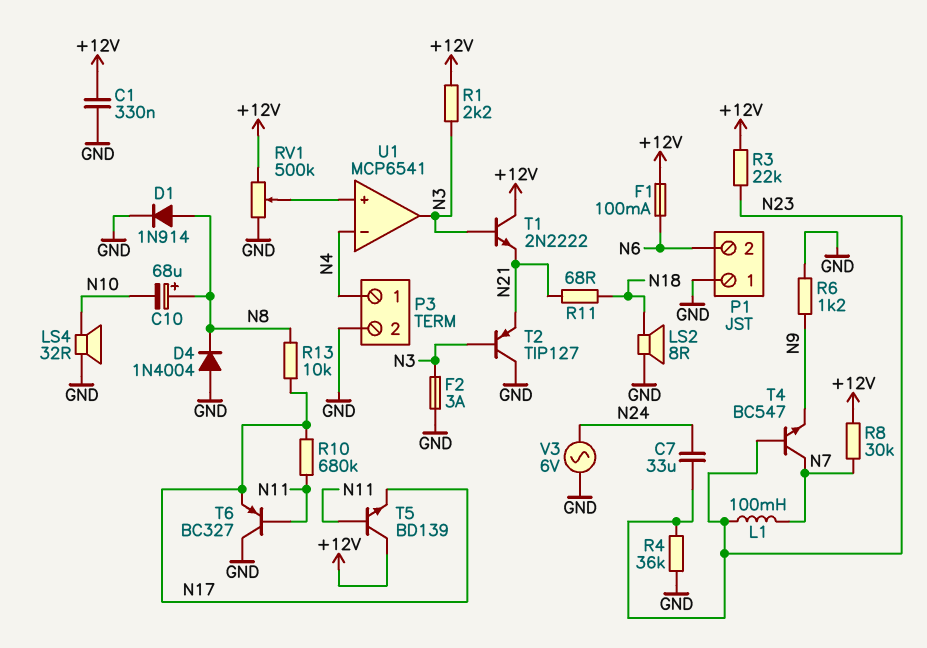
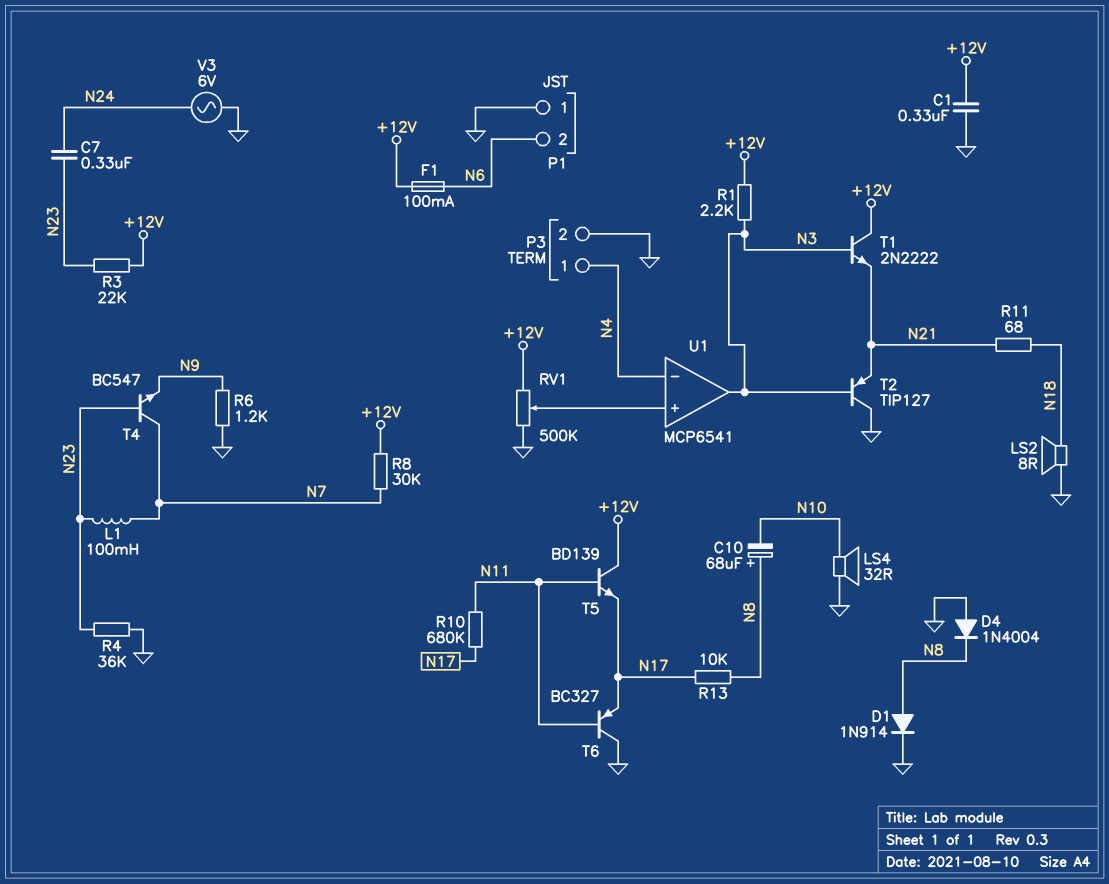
C7: 33uF (N23, N24) -> 330nF (N23, N24)
F2: 3A (GND, N3) -> none

